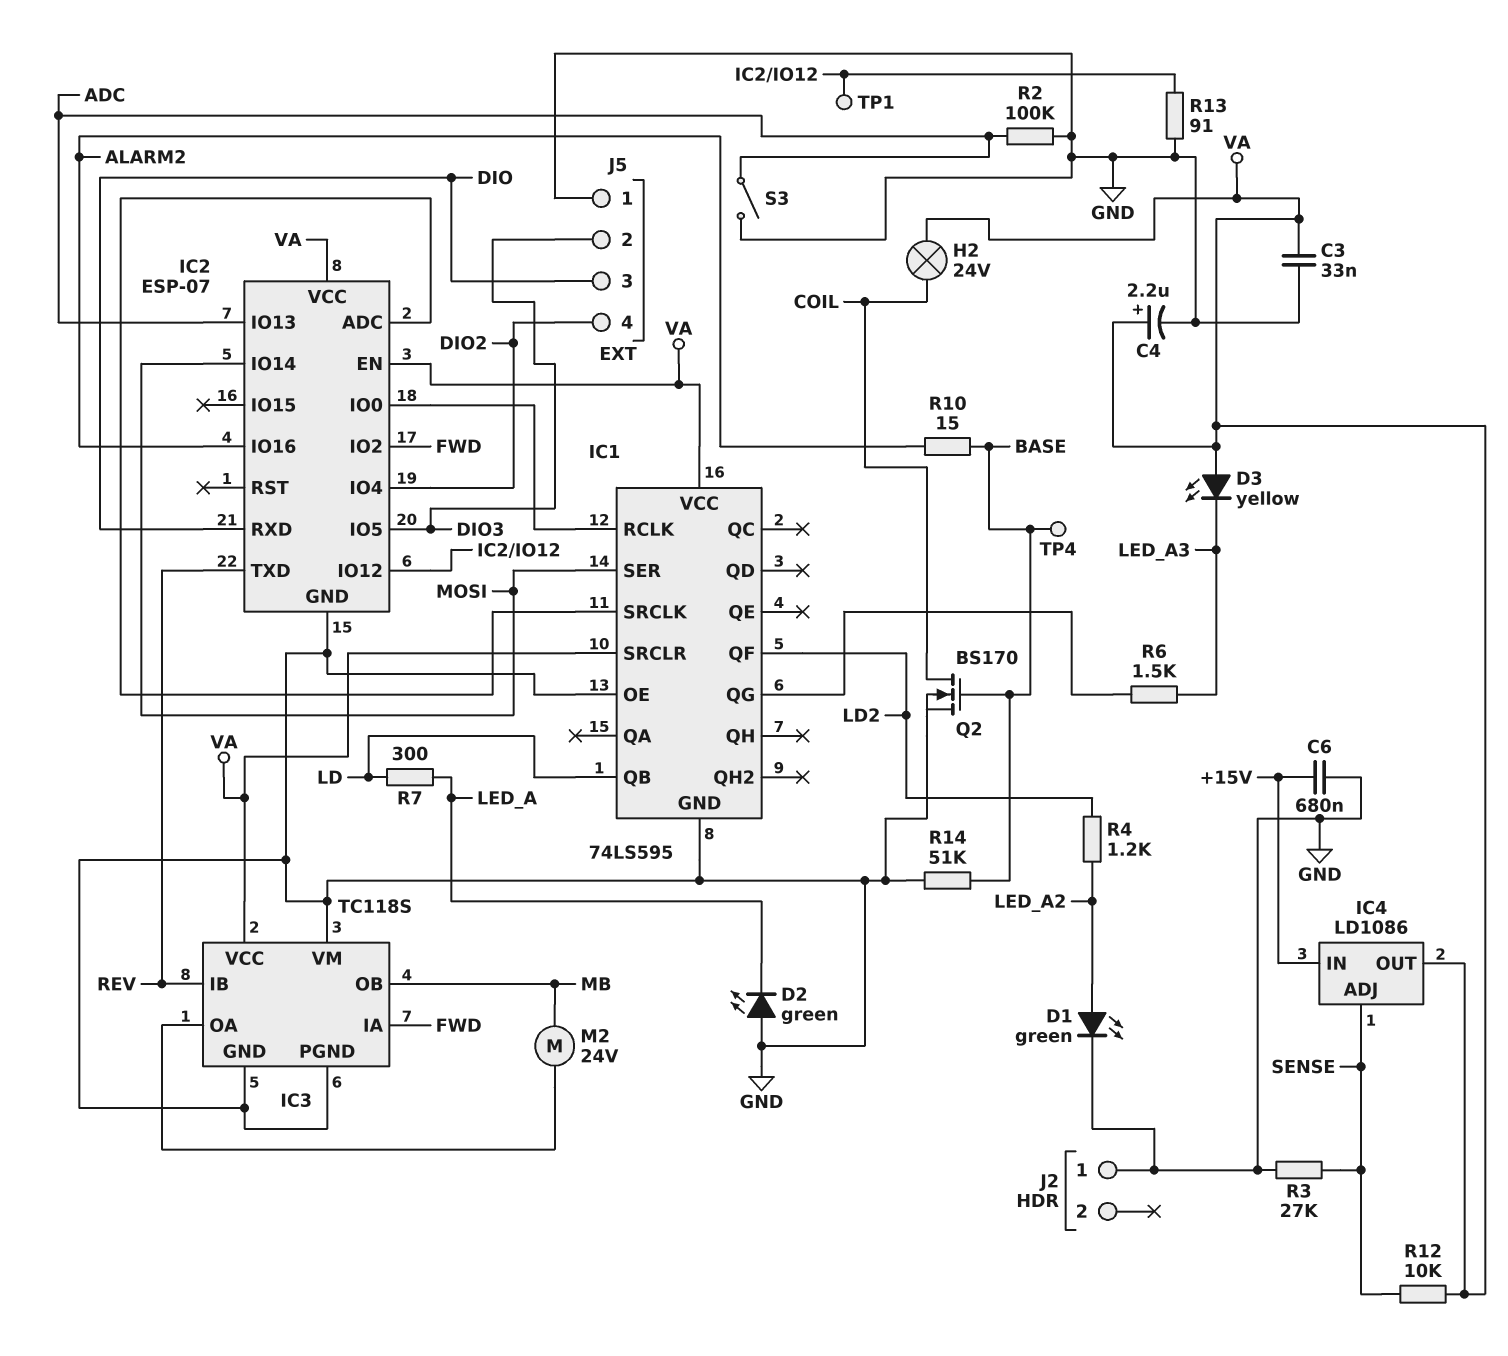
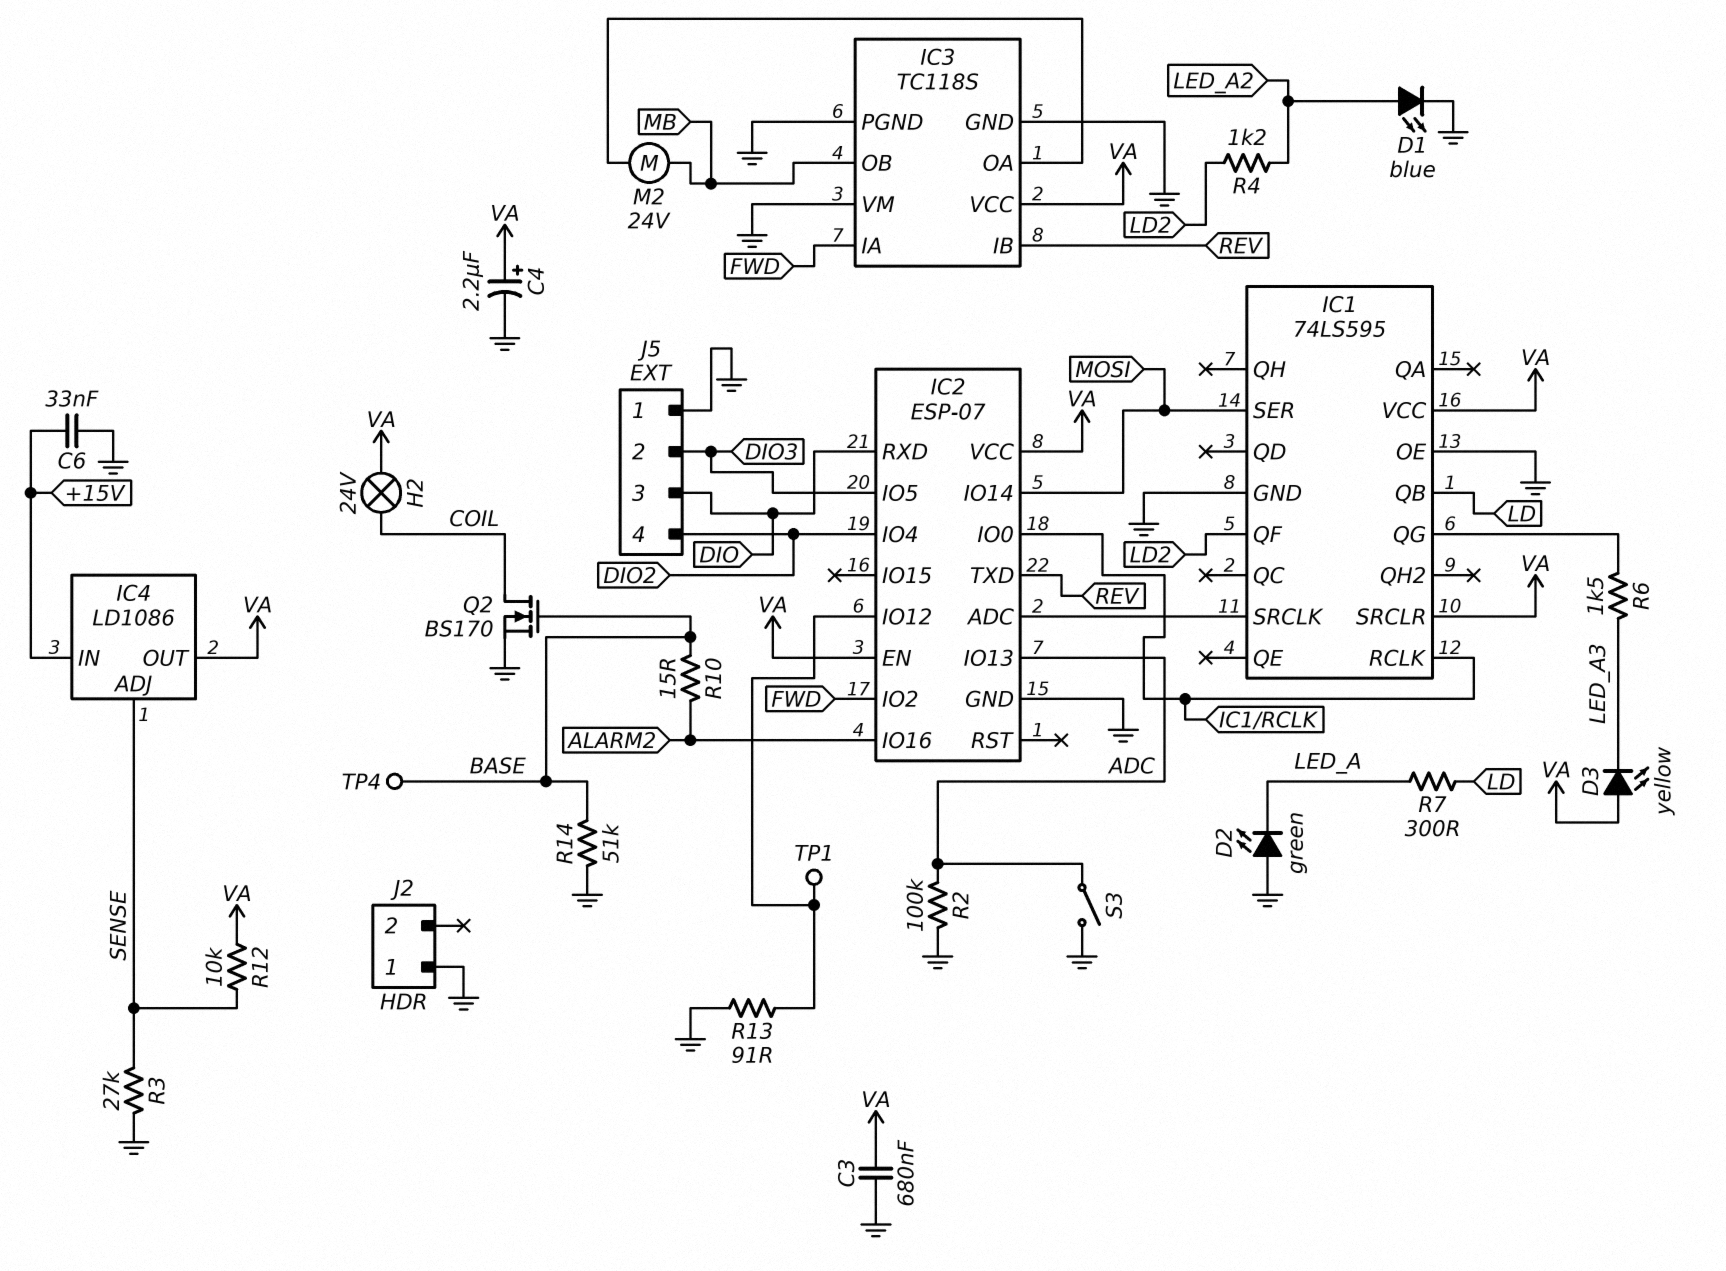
C3: 33nF (GND, VA) -> 680nF (GND, VA)
C6: 680nF (+15V, GND) -> 33nF (+15V, GND)
D1: LED green (A LED_A2, K GND) -> LED blue (A LED_A2, K GND)

